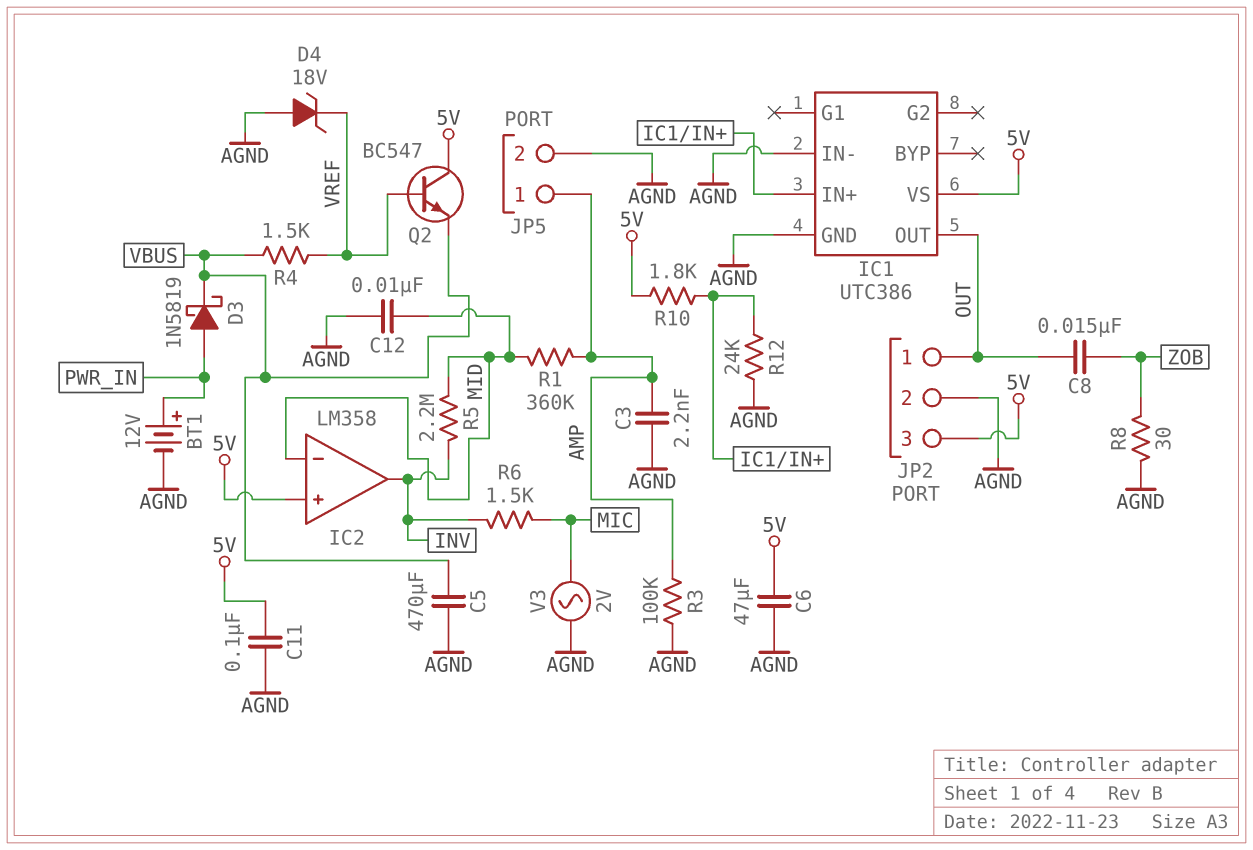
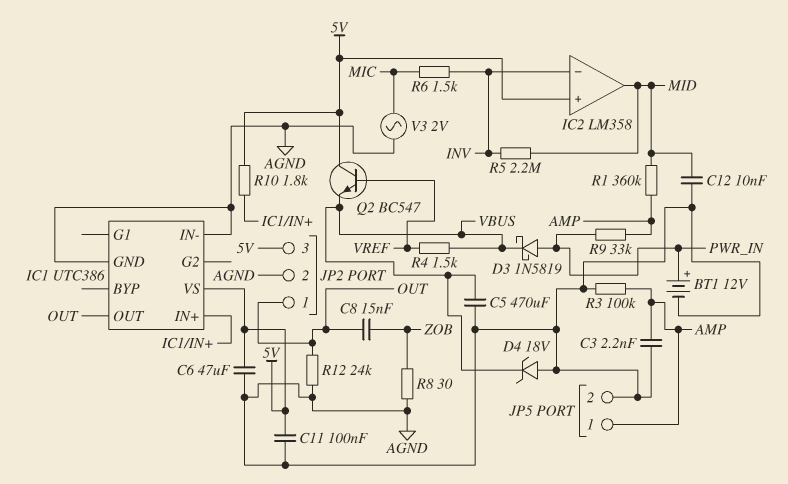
D4: zener 18V (A AGND, K VREF) -> zener 18V (A AGND, K VBUS)
IC2 pin in-: MID -> INV
IC2 pin out: INV -> MID
R9: none -> 33k (AMP, PWR_IN)
R12: 24k (AGND, IC1/IN+) -> 24k (AGND, OUT)

